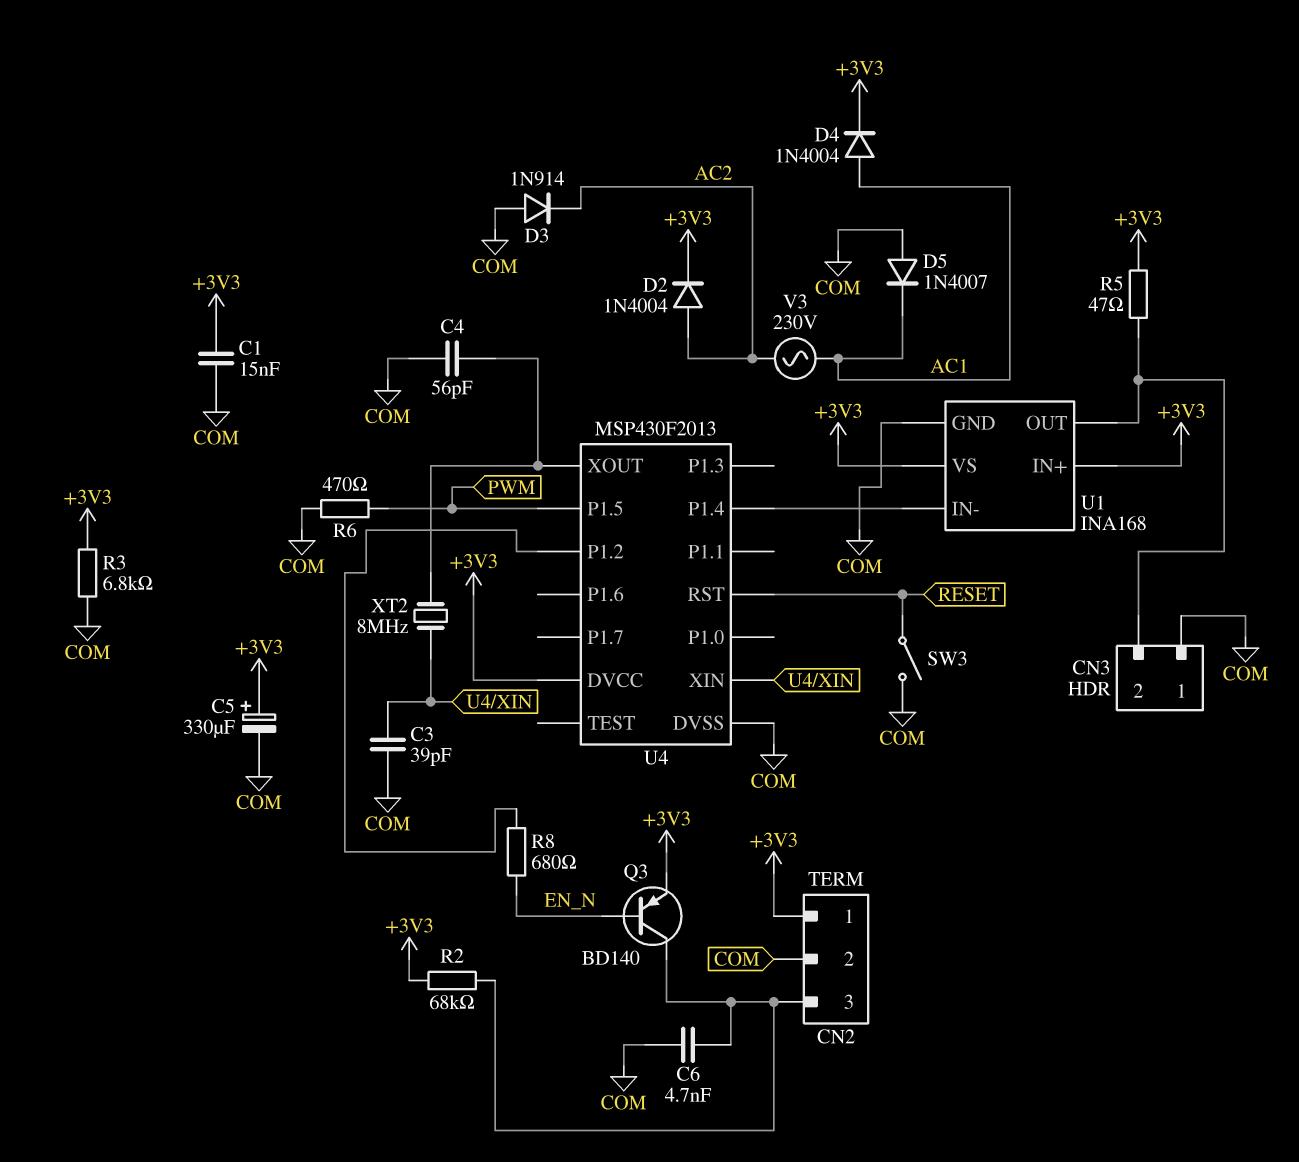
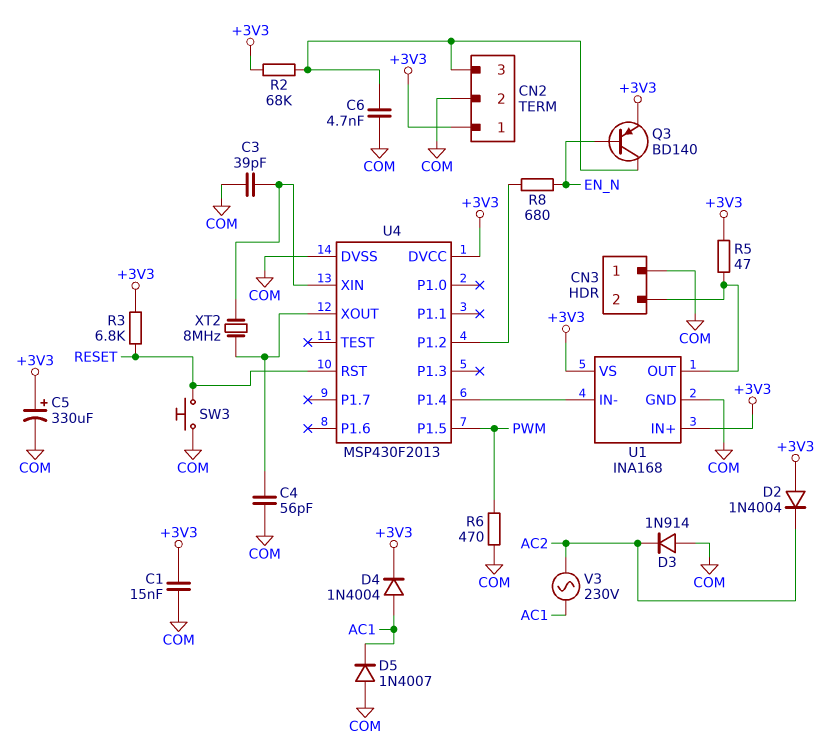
D2: diode 1N4004 (A AC2, K +3V3) -> diode 1N4004 (A +3V3, K AC2)
R3: 6.8k (+3V3, COM) -> 6.8k (+3V3, RESET)
SW3: switch (COM, RESET) -> button (COM, RESET)

